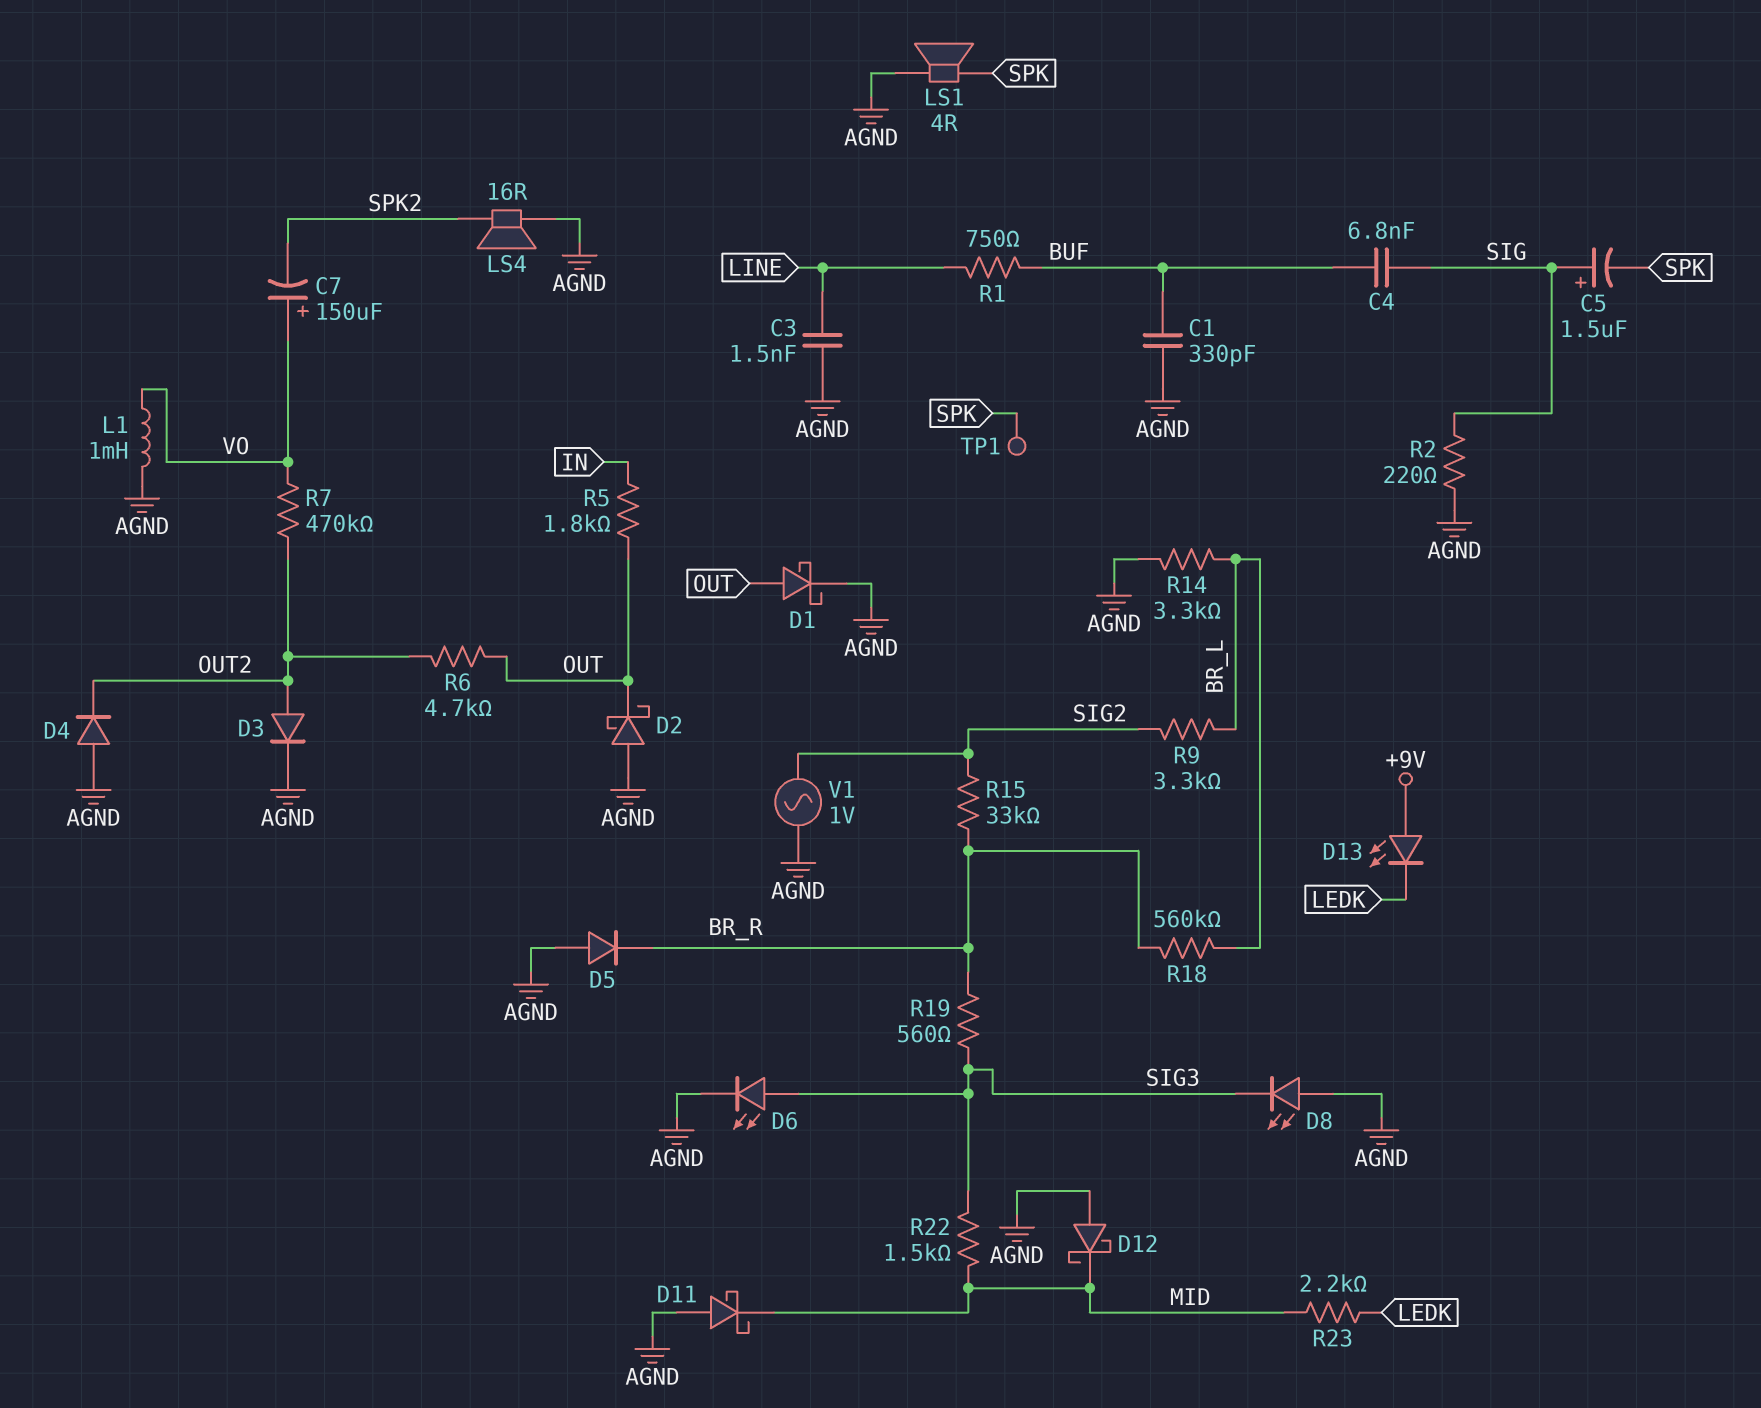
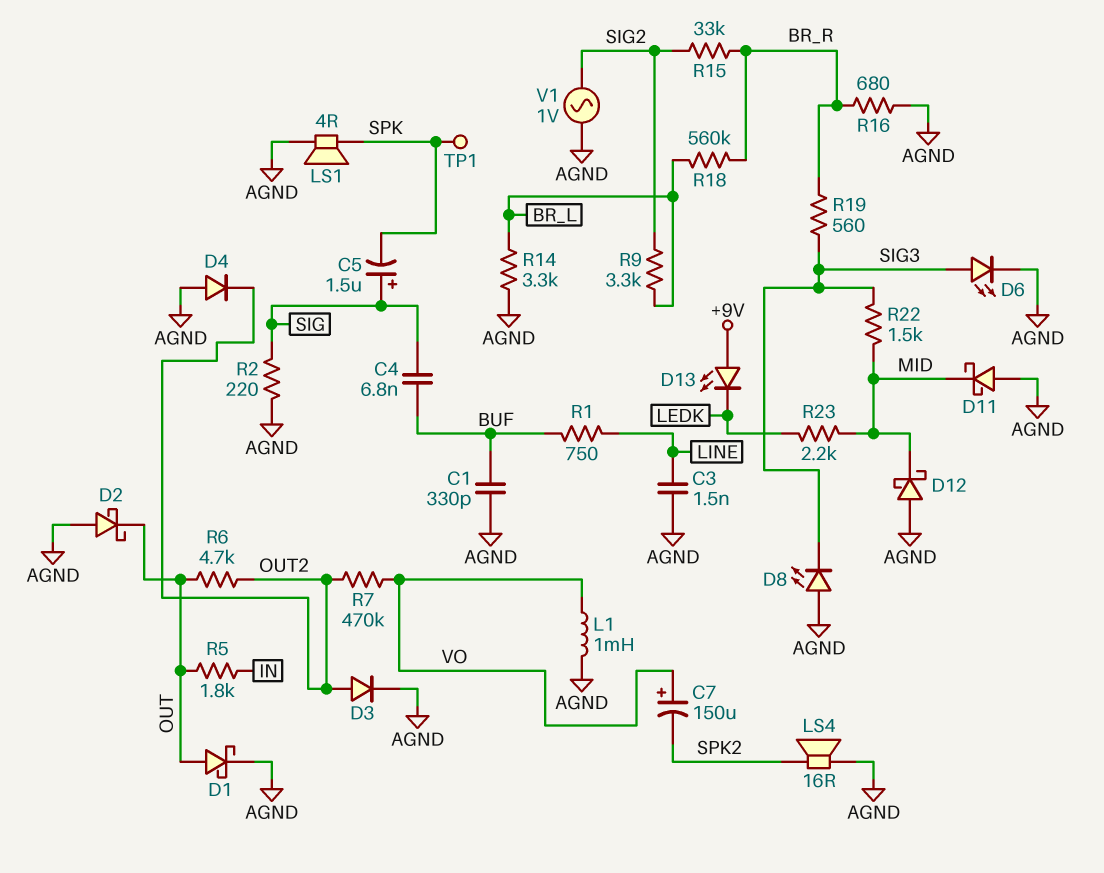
D5: diode (A AGND, K BR_R) -> none
R16: none -> 680 (AGND, BR_R)

